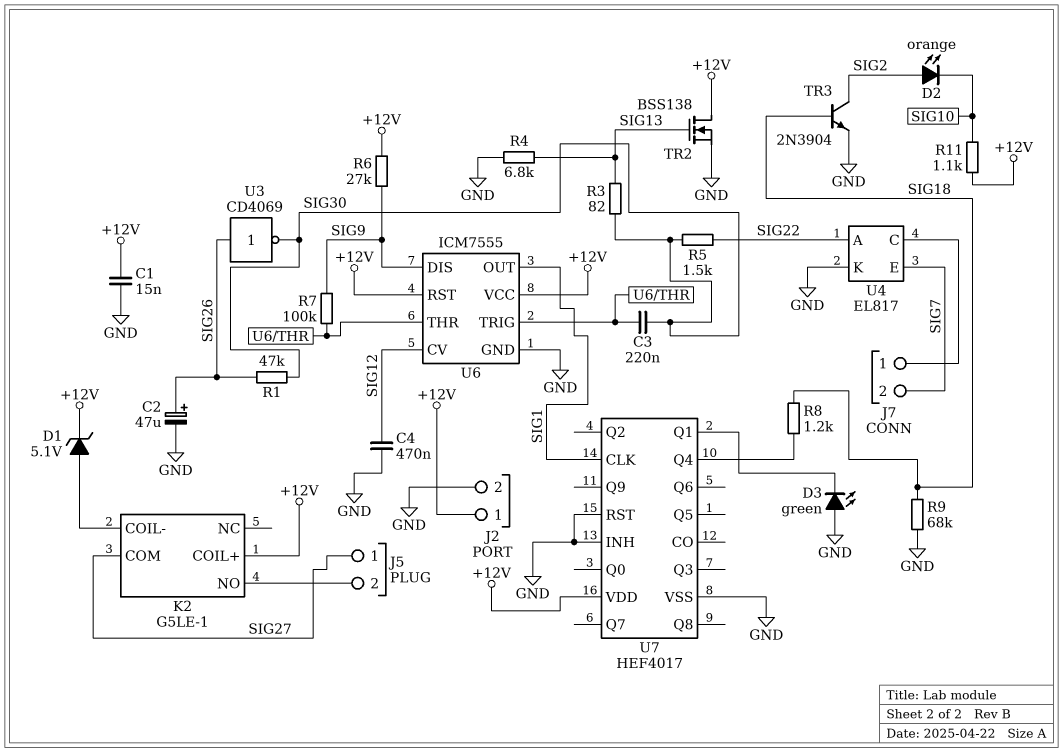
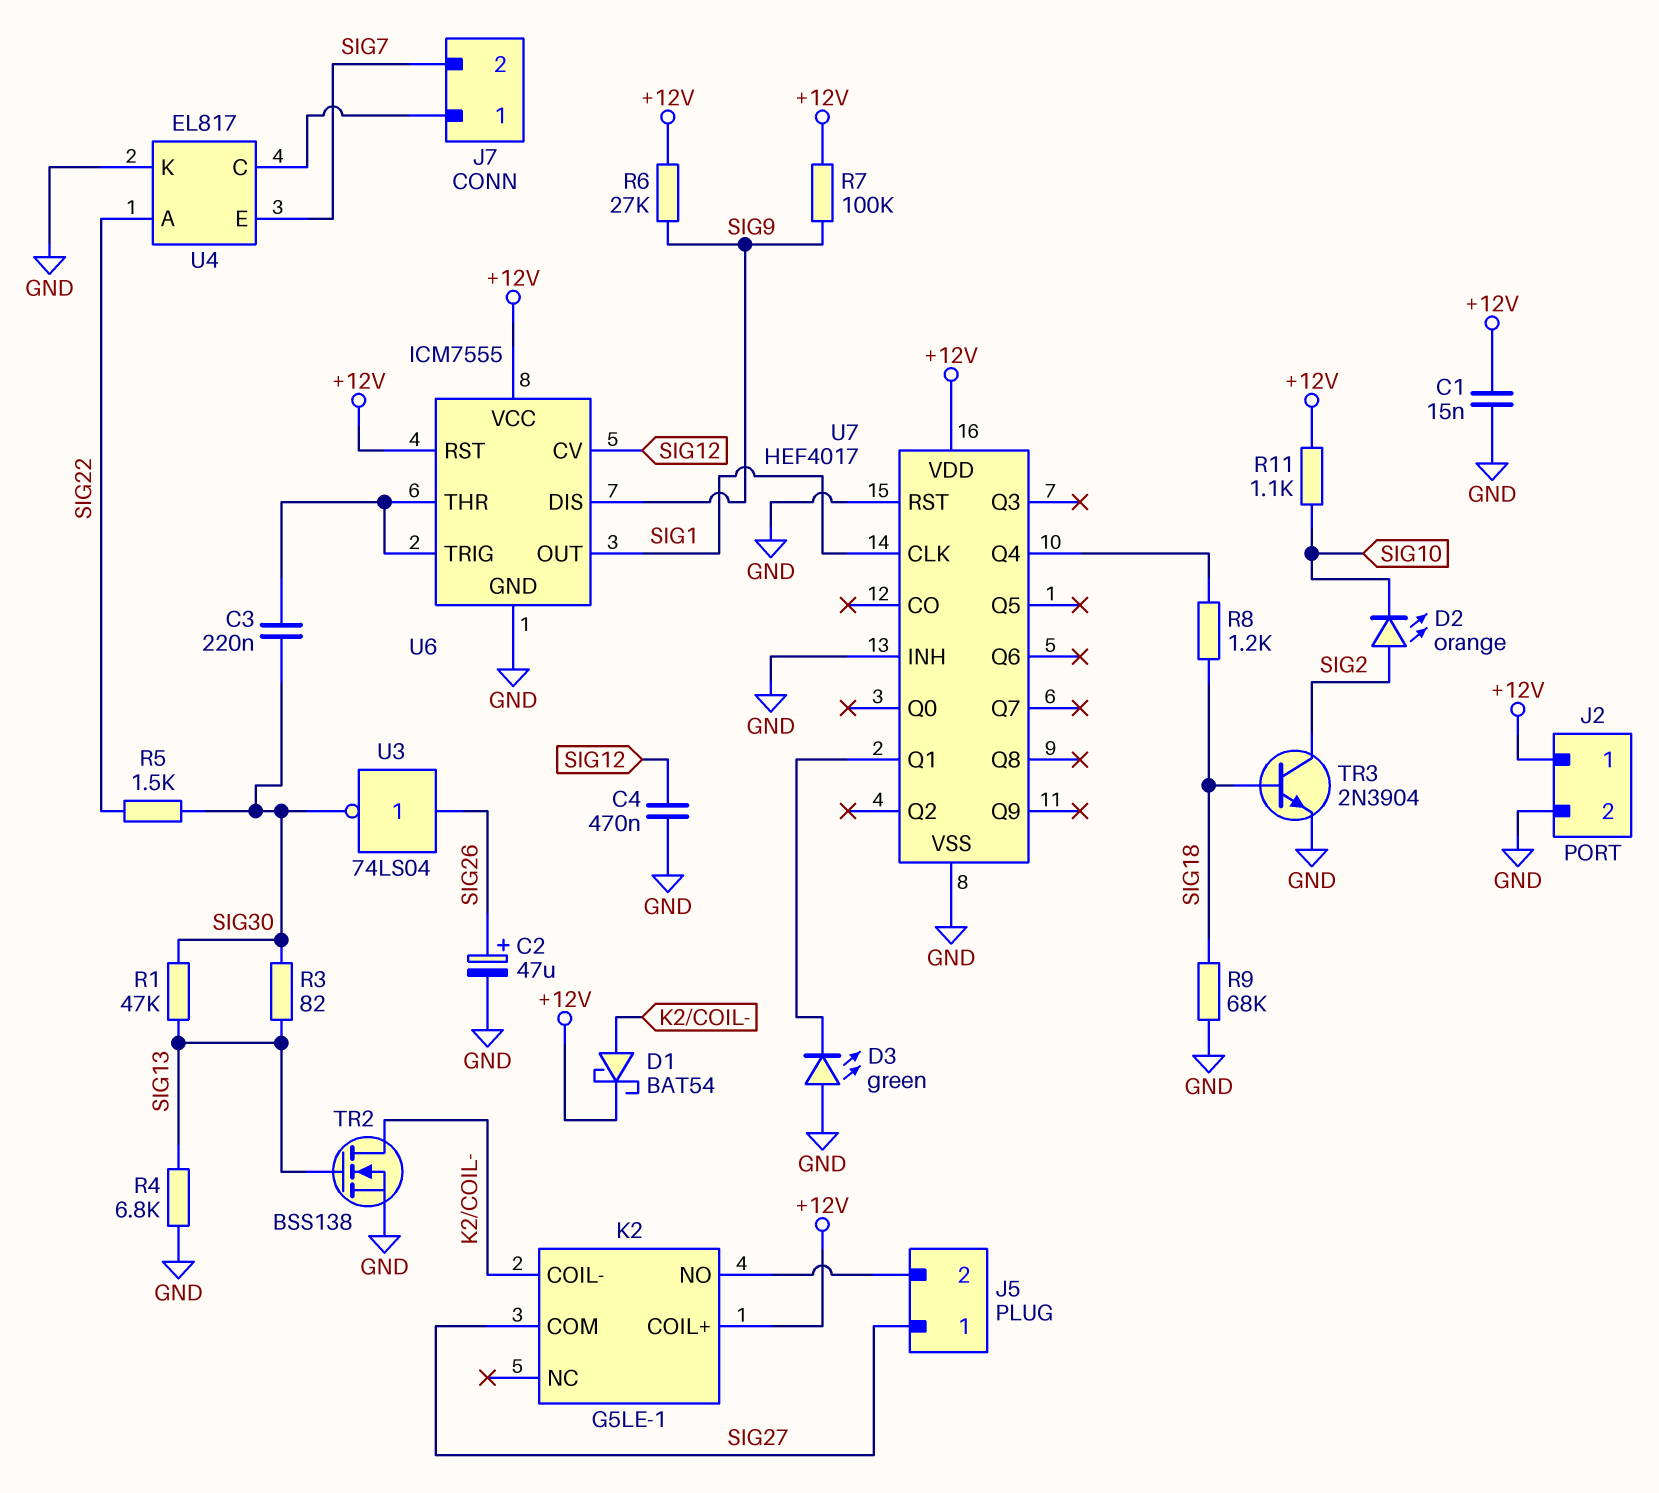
D1: zener 5.1V (A K2/COIL-, K +12V) -> schottky BAT54 (A K2/COIL-, K +12V)
R1: 47k (SIG26, SIG30) -> 47k (SIG13, SIG30)
R7: 100k (SIG9, U6/THR) -> 100k (+12V, SIG9)
TR2: NMOS BSS138 (G SIG13, D +12V, S GND) -> NMOS BSS138 (G SIG13, D K2/COIL-, S GND)
U3: NOT CD4069 (in SIG26, out SIG30) -> NOT 74LS04 (in SIG26, out SIG30)

